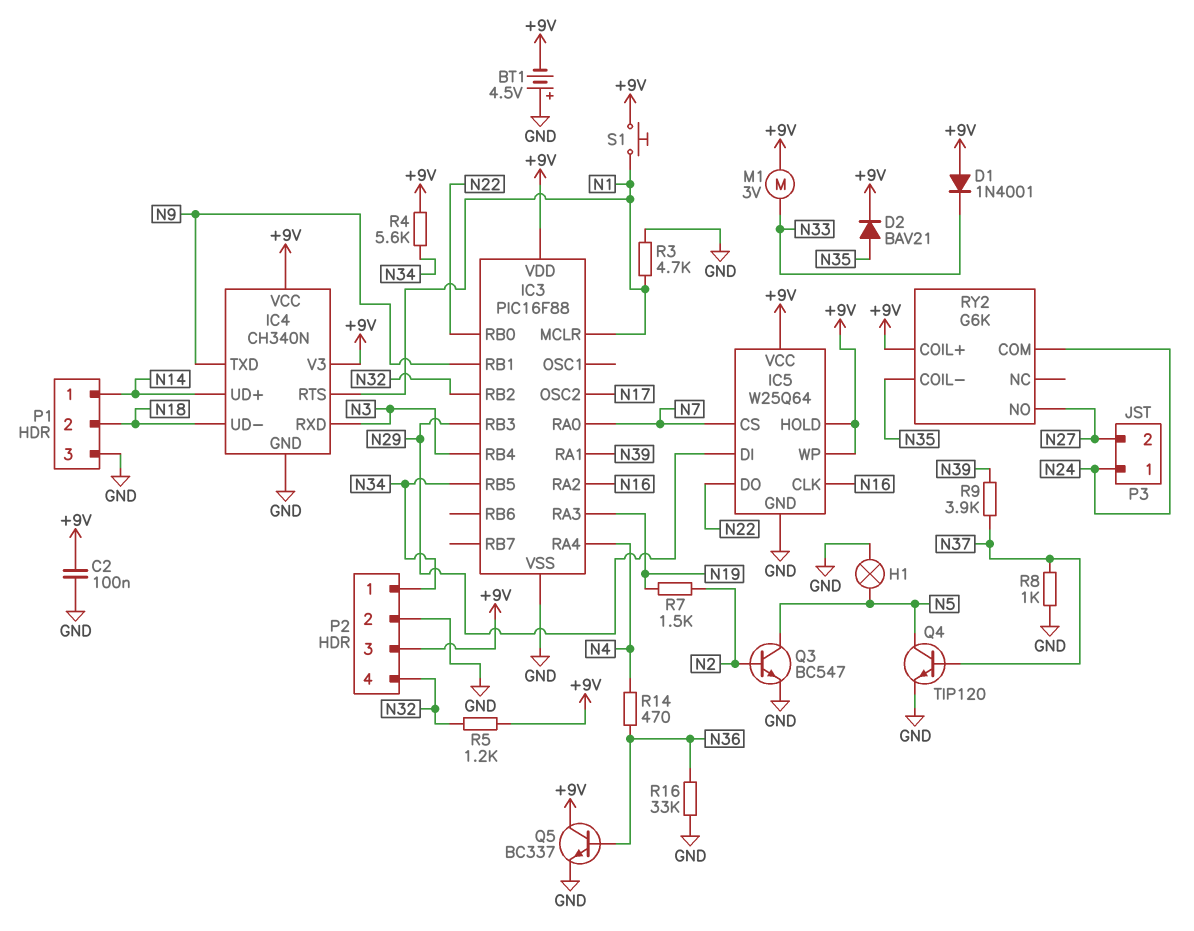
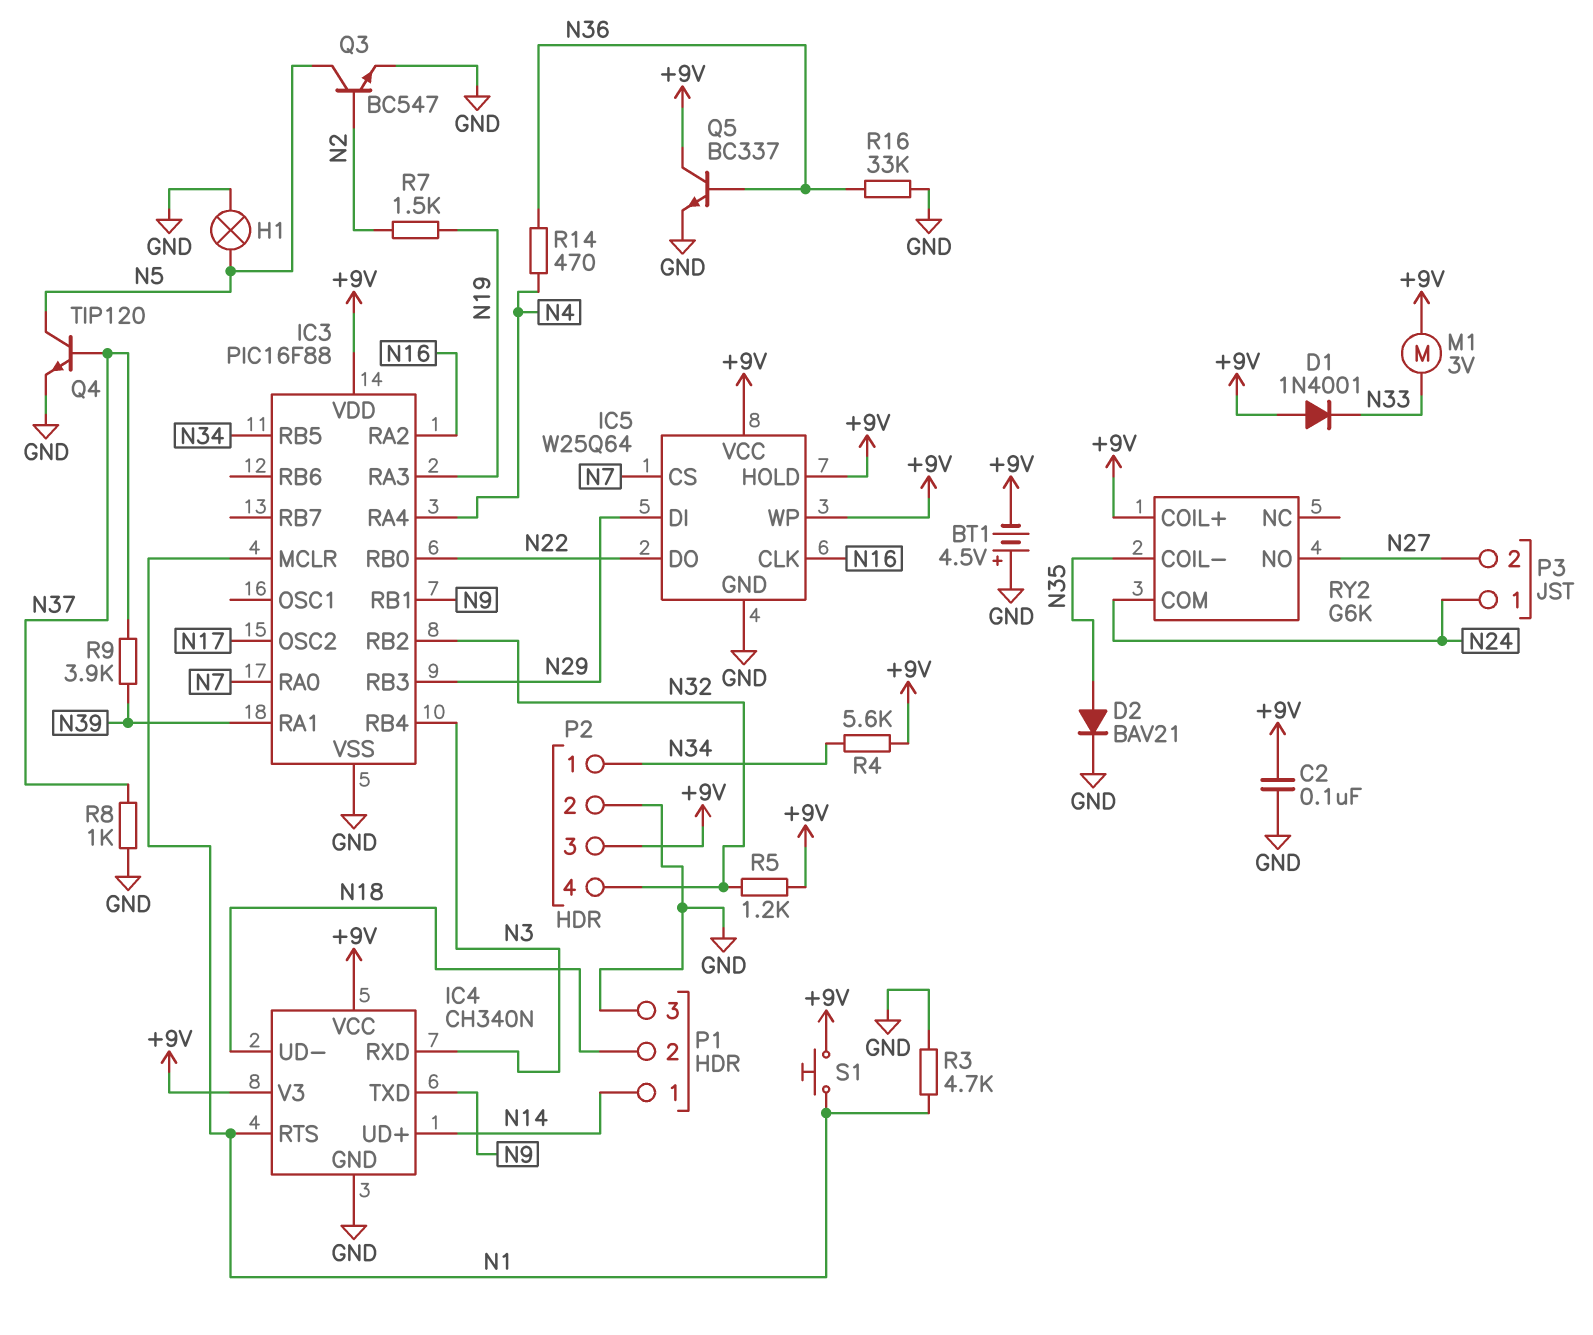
D2: diode BAV21 (A N35, K +9V) -> diode BAV21 (A N35, K GND)

